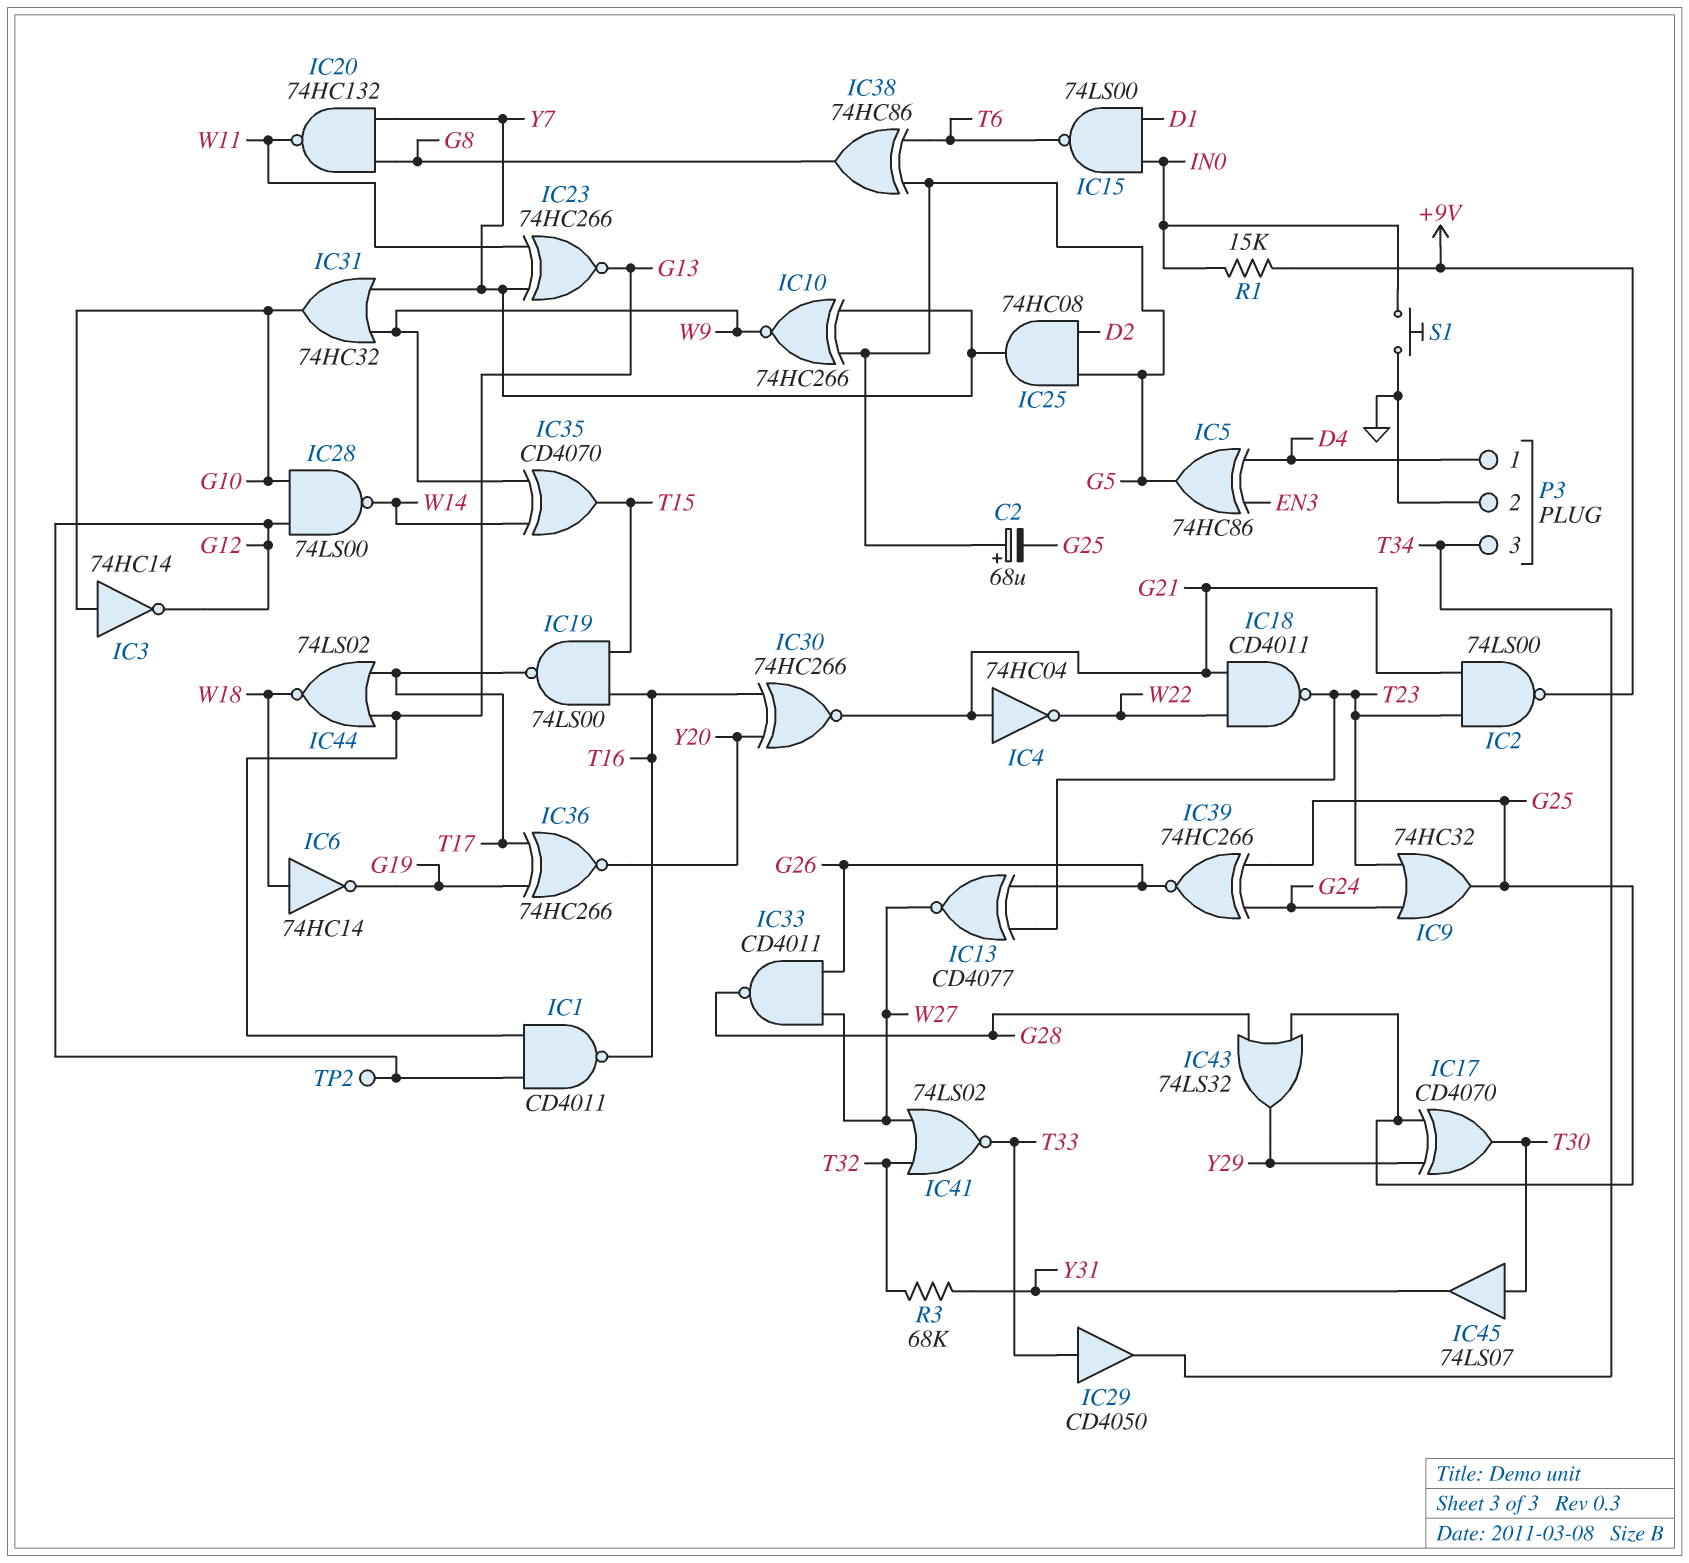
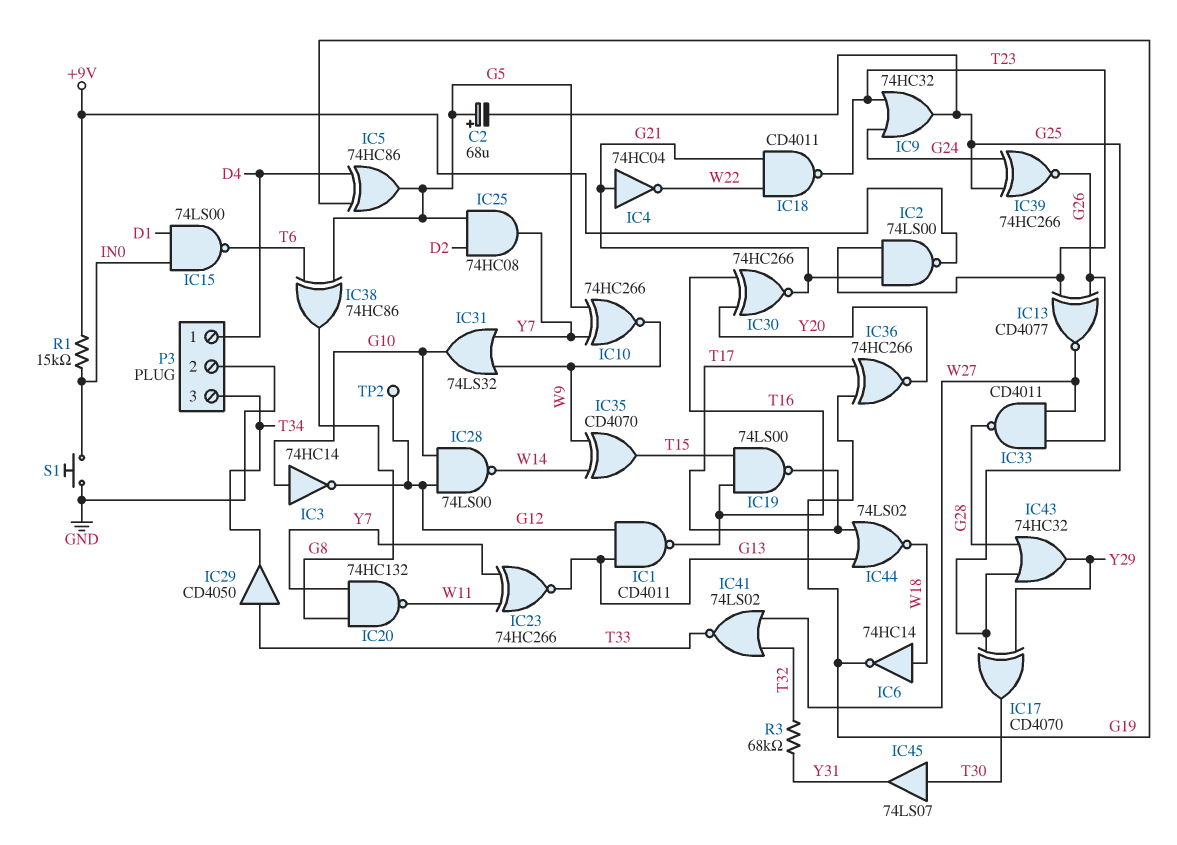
IC5: XOR 74HC86 (in D4, in EN3, out G5) -> XOR 74HC86 (in D4, in G19, out G5)
IC31: OR 74HC32 (in W9, in Y7, out G10) -> OR 74LS32 (in W9, in Y7, out G10)
IC43: OR 74LS32 (in G25, in G28, out Y29) -> OR 74HC32 (in G25, in G28, out Y29)

